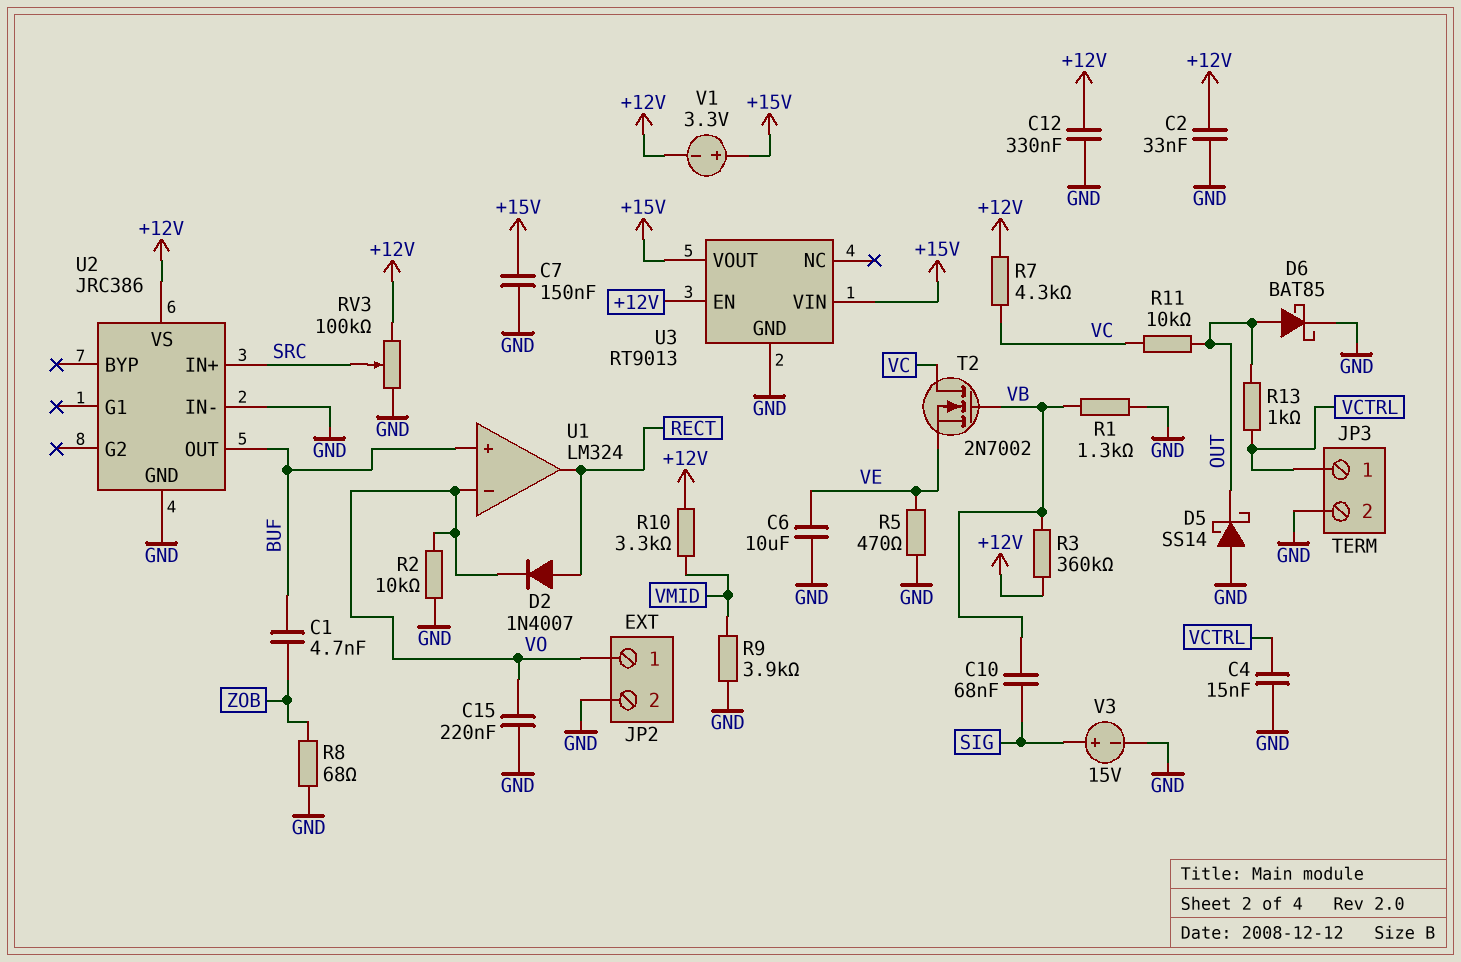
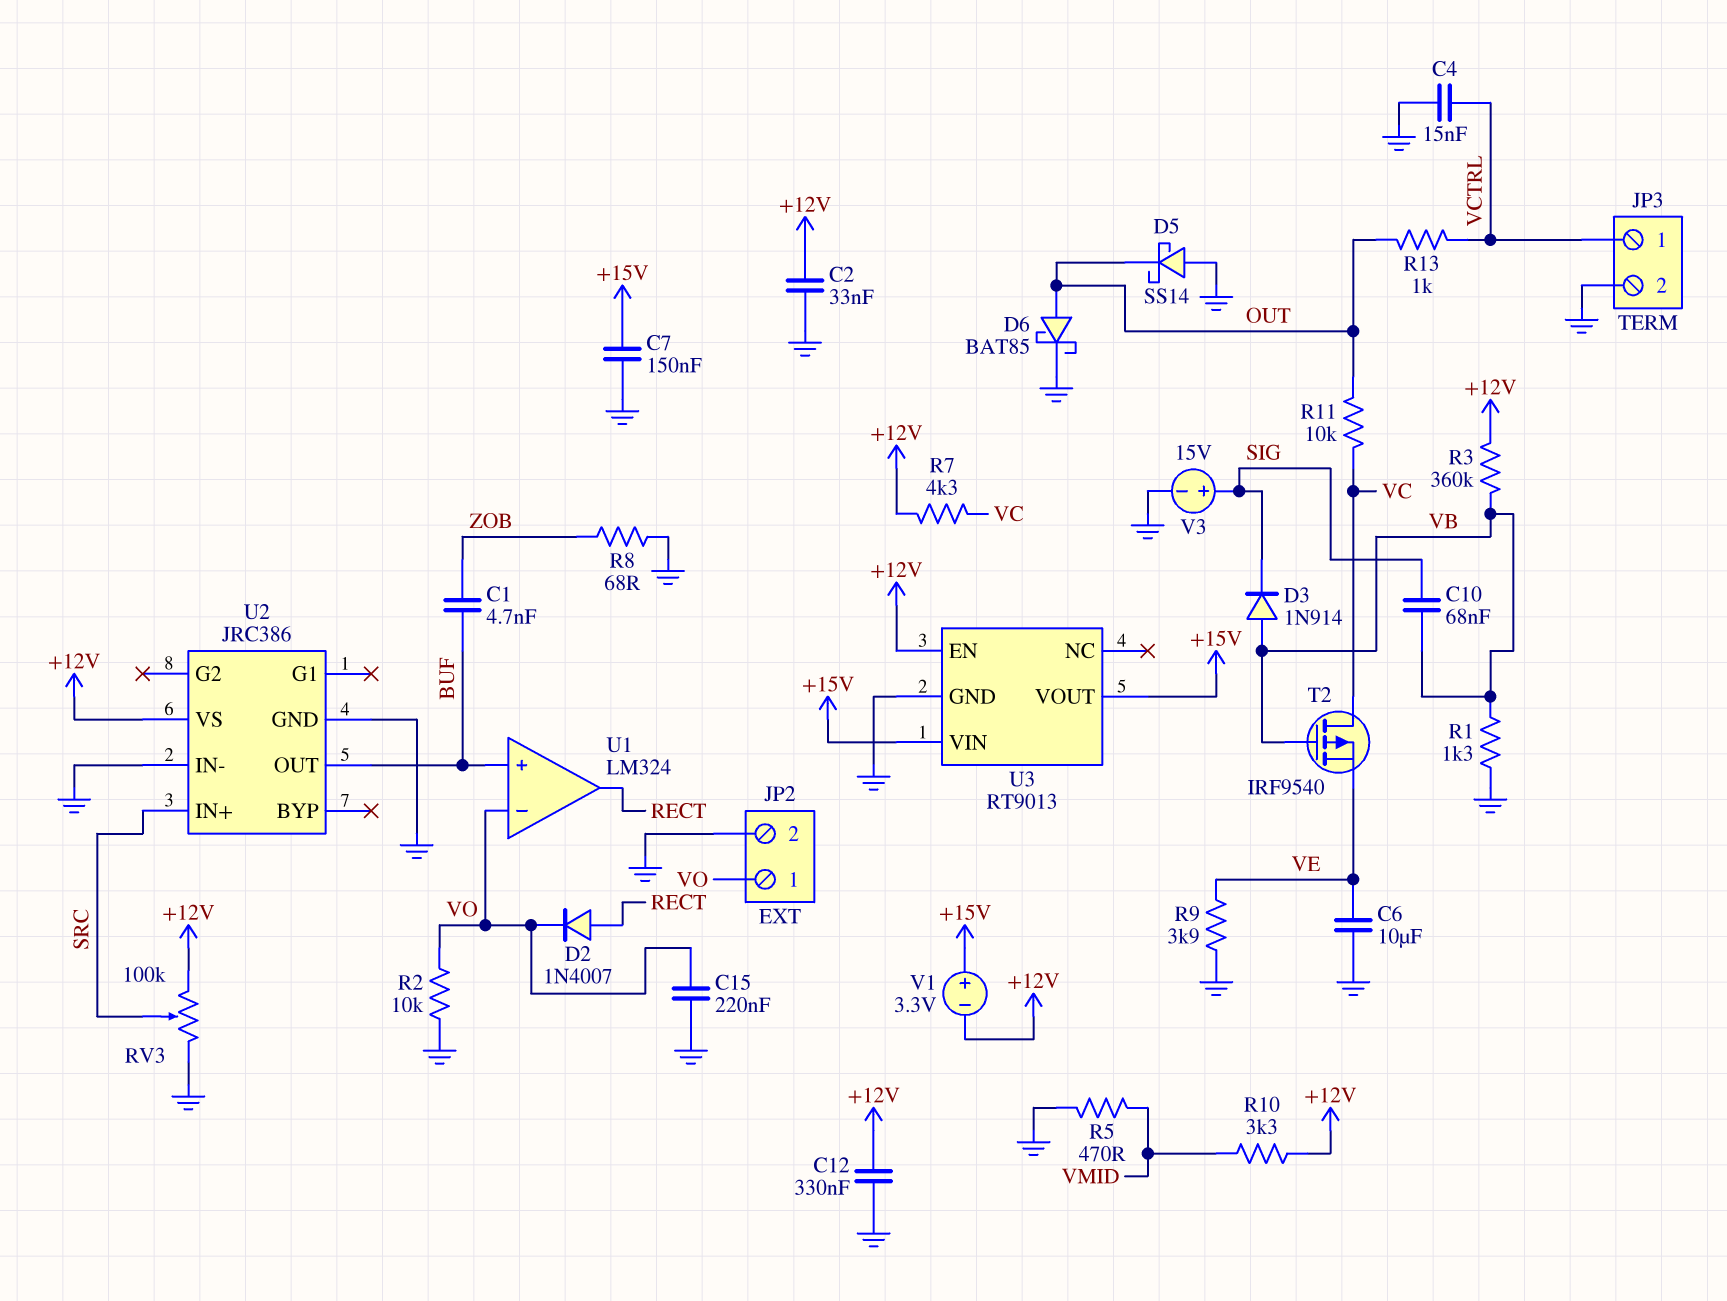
D3: none -> diode 1N914 (A VB, K SIG)
R5: 470 (GND, VE) -> 470 (GND, VMID)
R9: 3.9k (GND, VMID) -> 3.9k (GND, VE)
T2: NMOS 2N7002 (G VB, D VC, S VE) -> PMOS IRF9540 (G VB, D VC, S VE)

